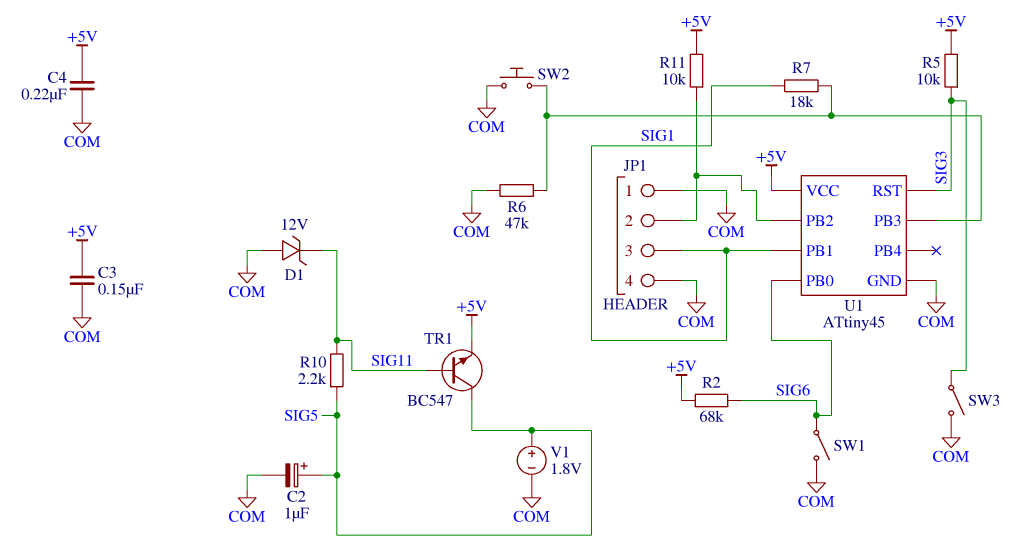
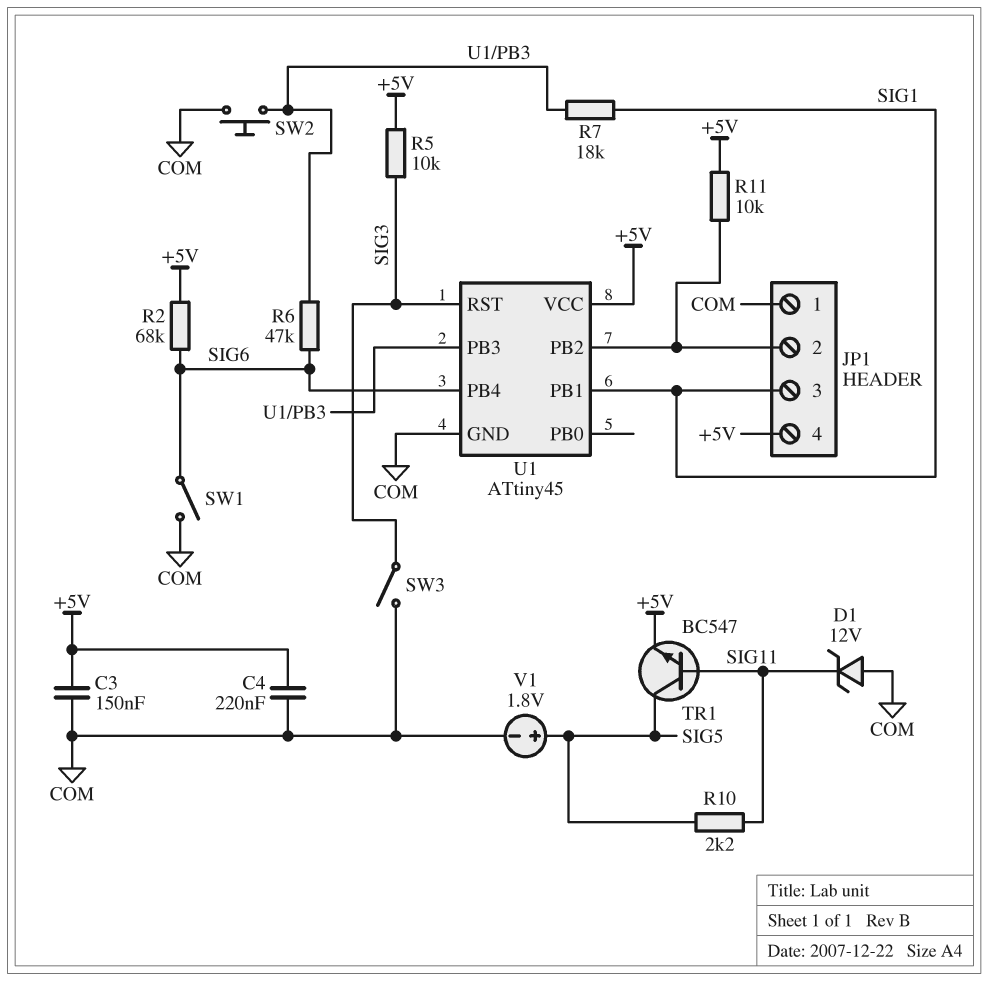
C2: 1uF (plus SIG5, minus COM) -> none
JP1 pin 4: COM -> +5V
R6: 47k (COM, U1/PB3) -> 47k (SIG6, U1/PB3)
U1 pin PB0: SIG6 -> none
U1 pin PB4: none -> SIG6

